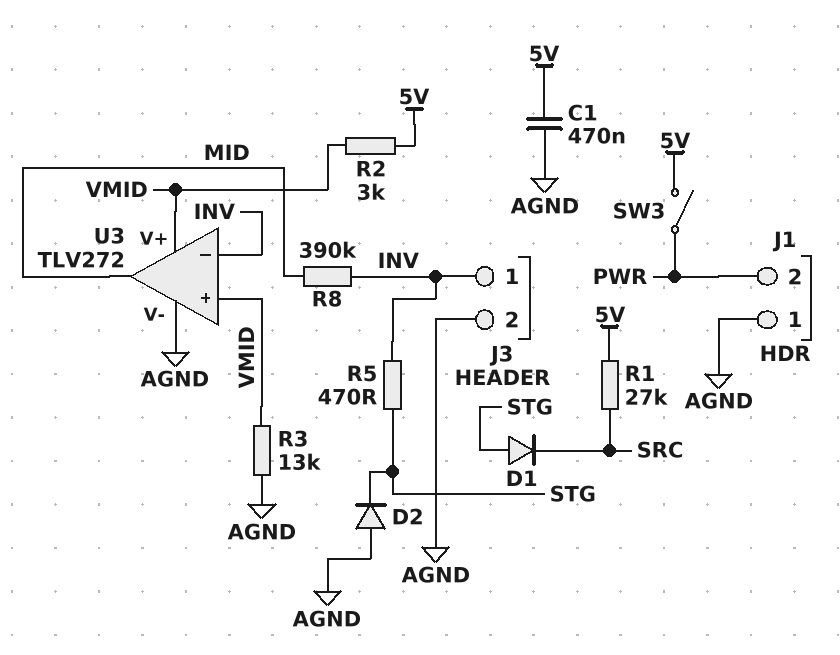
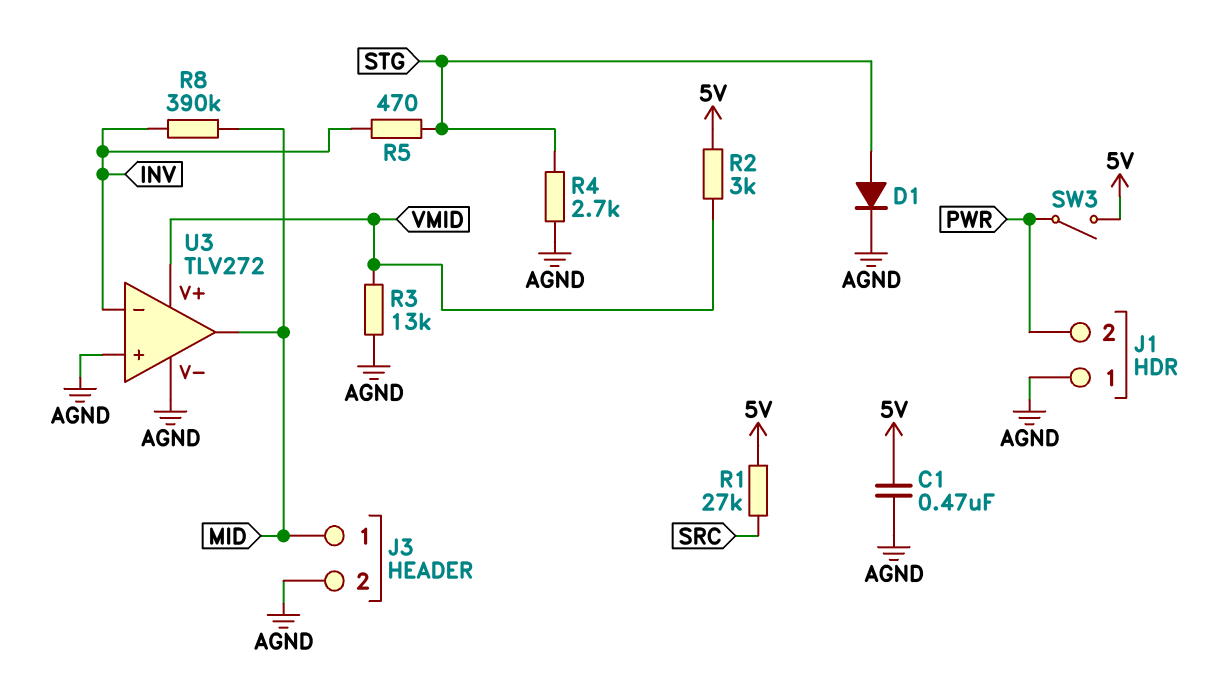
D1: diode (A STG, K SRC) -> diode (A STG, K AGND)
D2: diode (A AGND, K STG) -> none
J3 pin 1: INV -> MID
R4: none -> 2.7k (AGND, STG)
U3 pin in+: VMID -> AGND

